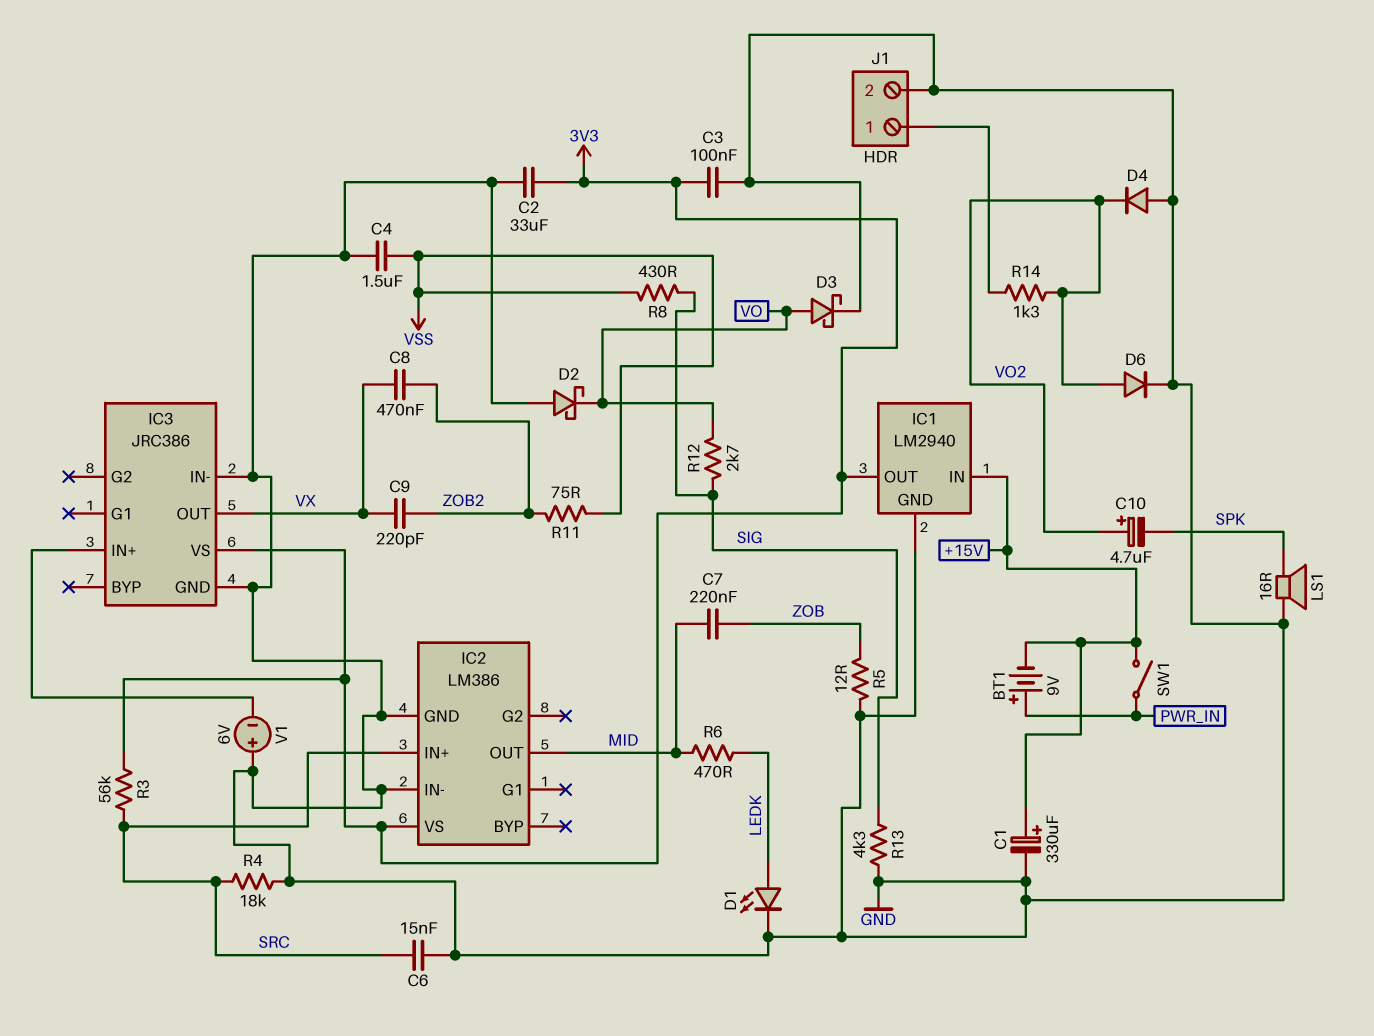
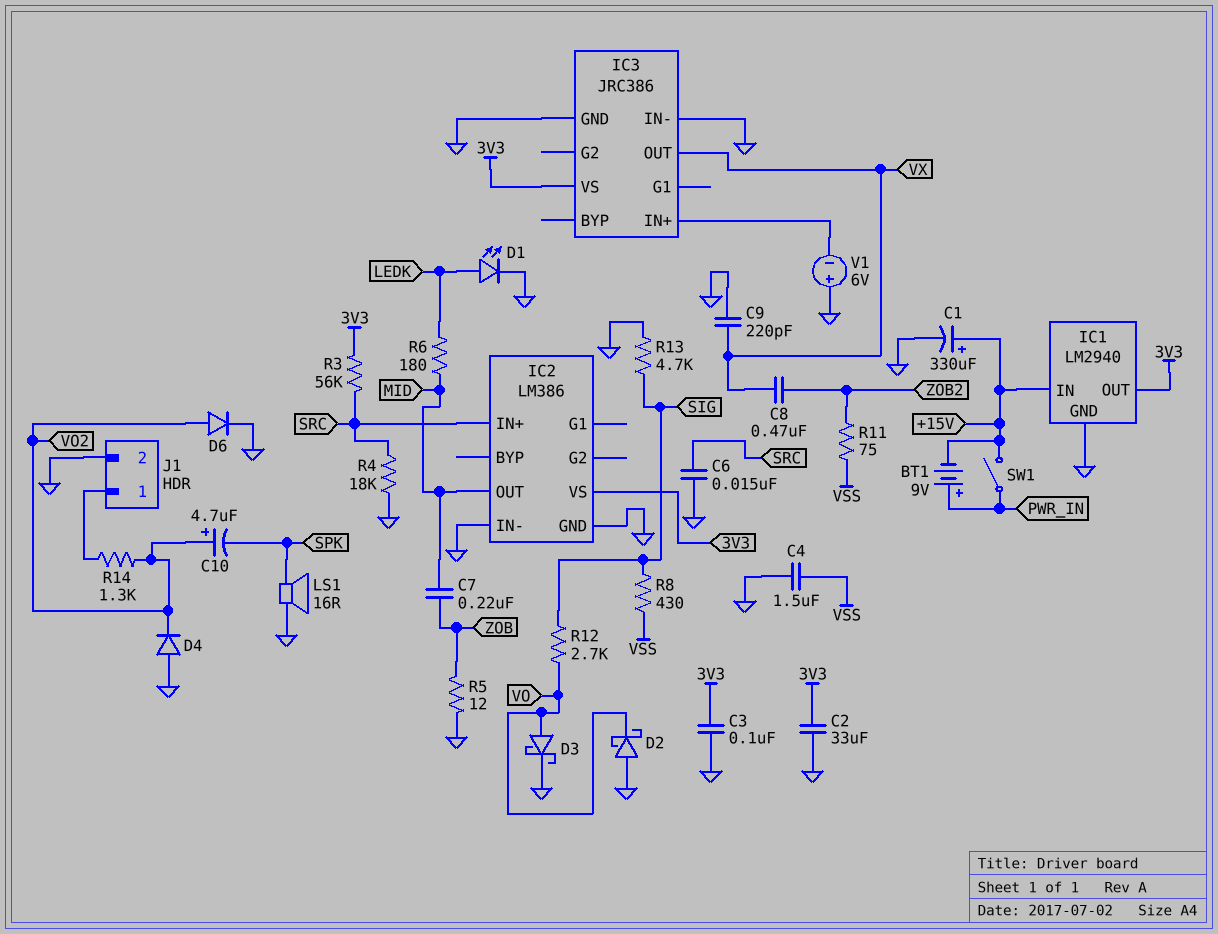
C9: 220pF (VX, ZOB2) -> 220pF (GND, VX)
R6: 470 (LEDK, MID) -> 180 (LEDK, MID)
R13: 4.3k (GND, SIG) -> 4.7k (GND, SIG)

